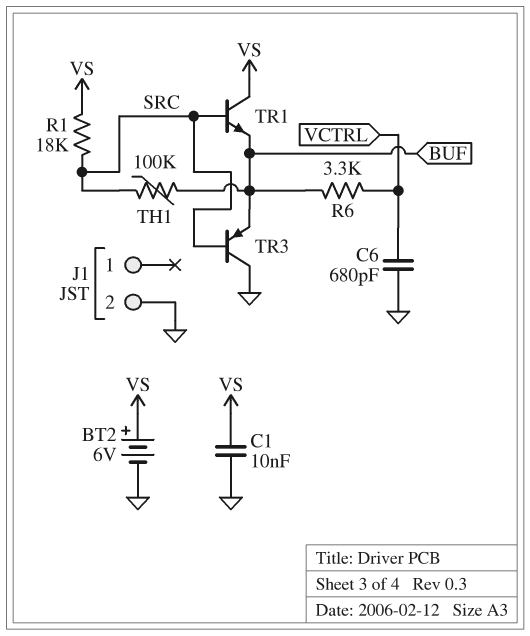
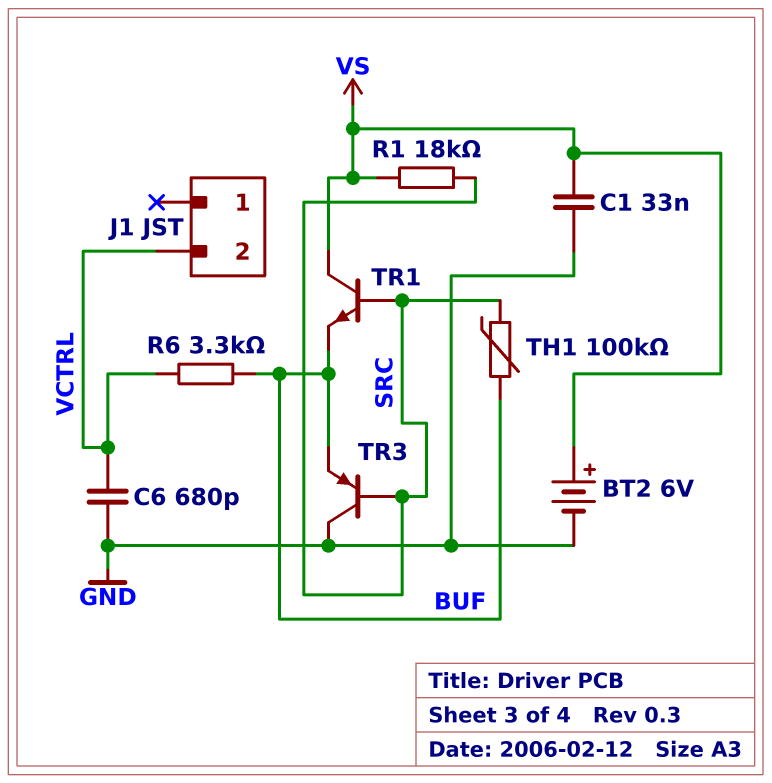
C1: 10nF (GND, VS) -> 33nF (GND, VS)
J1 pin 2: GND -> VCTRL

